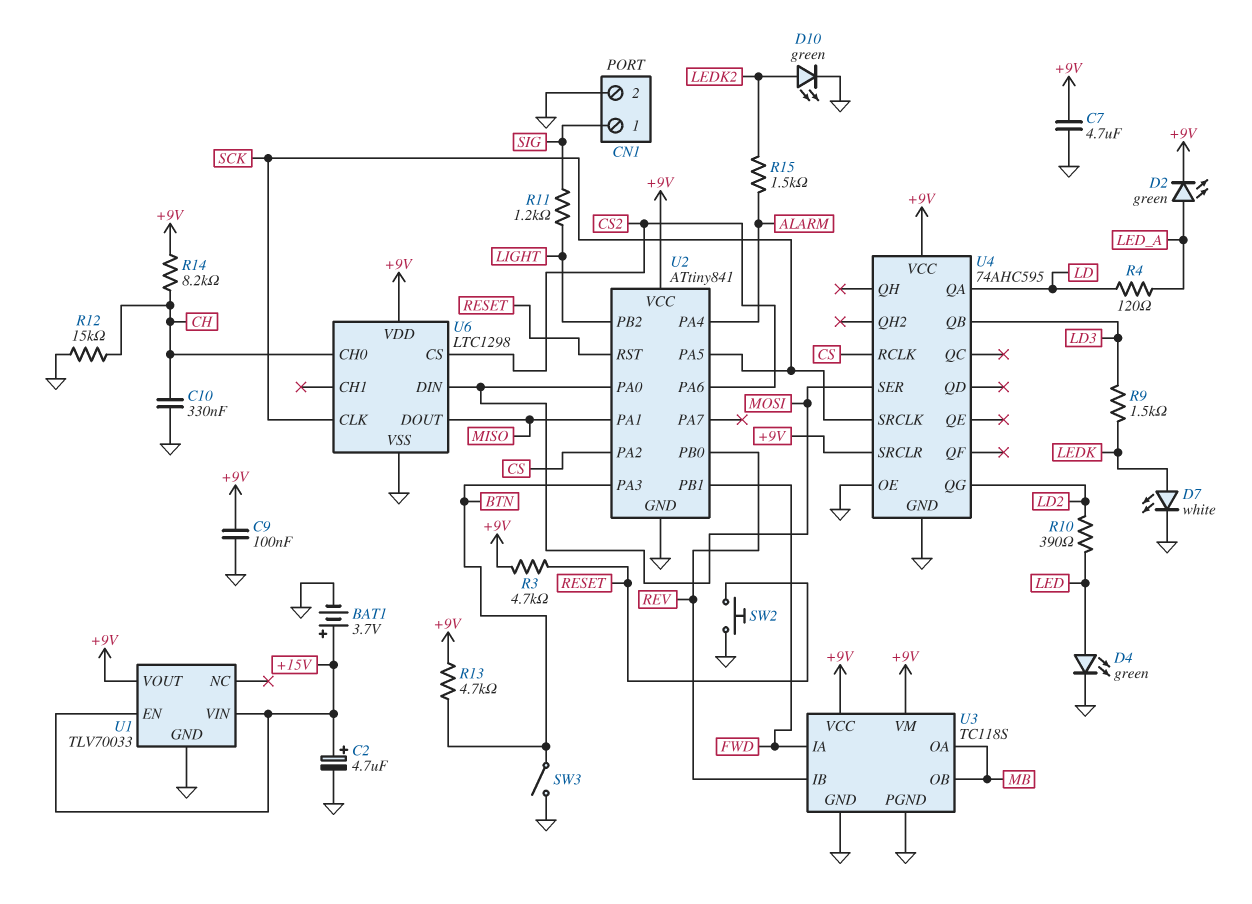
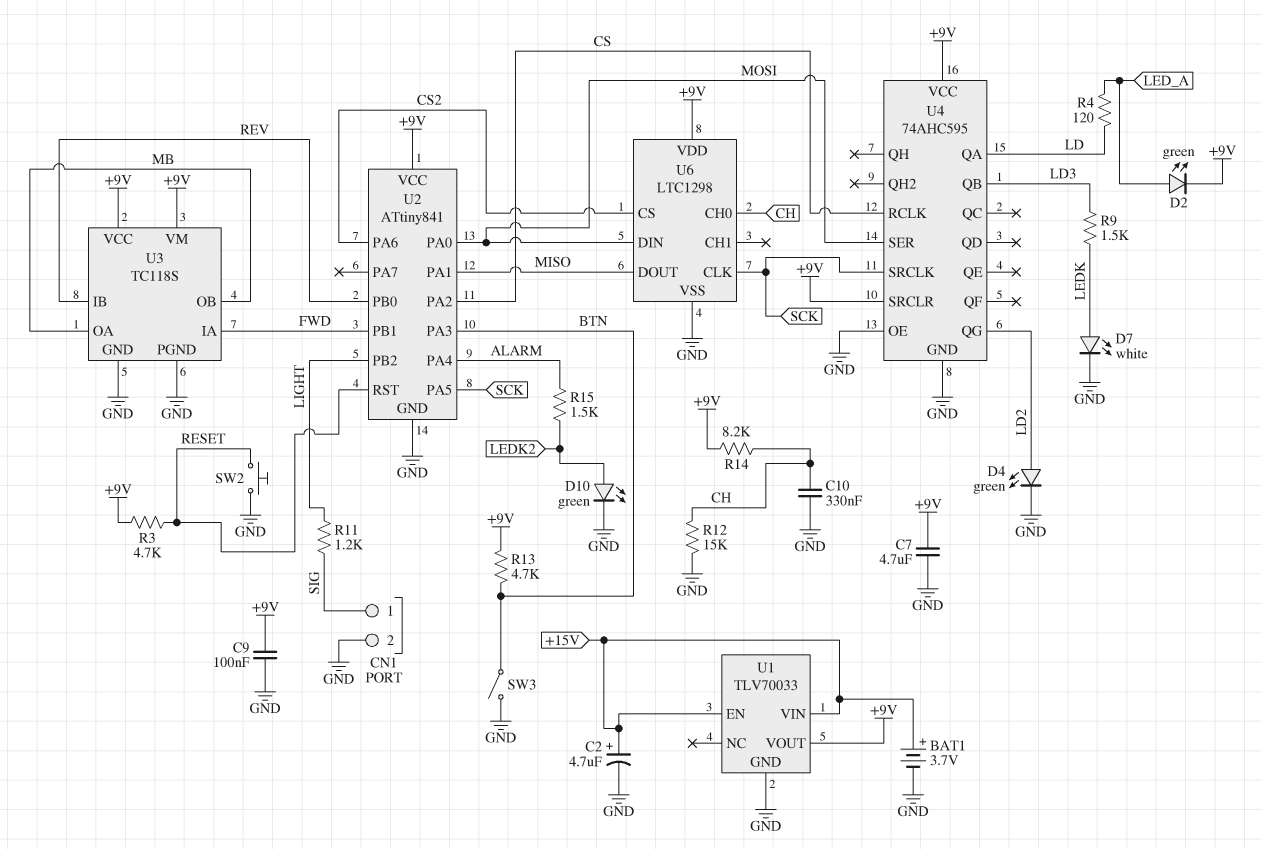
D4: LED green (A LED, K GND) -> LED green (A LD2, K GND)
R10: 390 (LD2, LED) -> none

